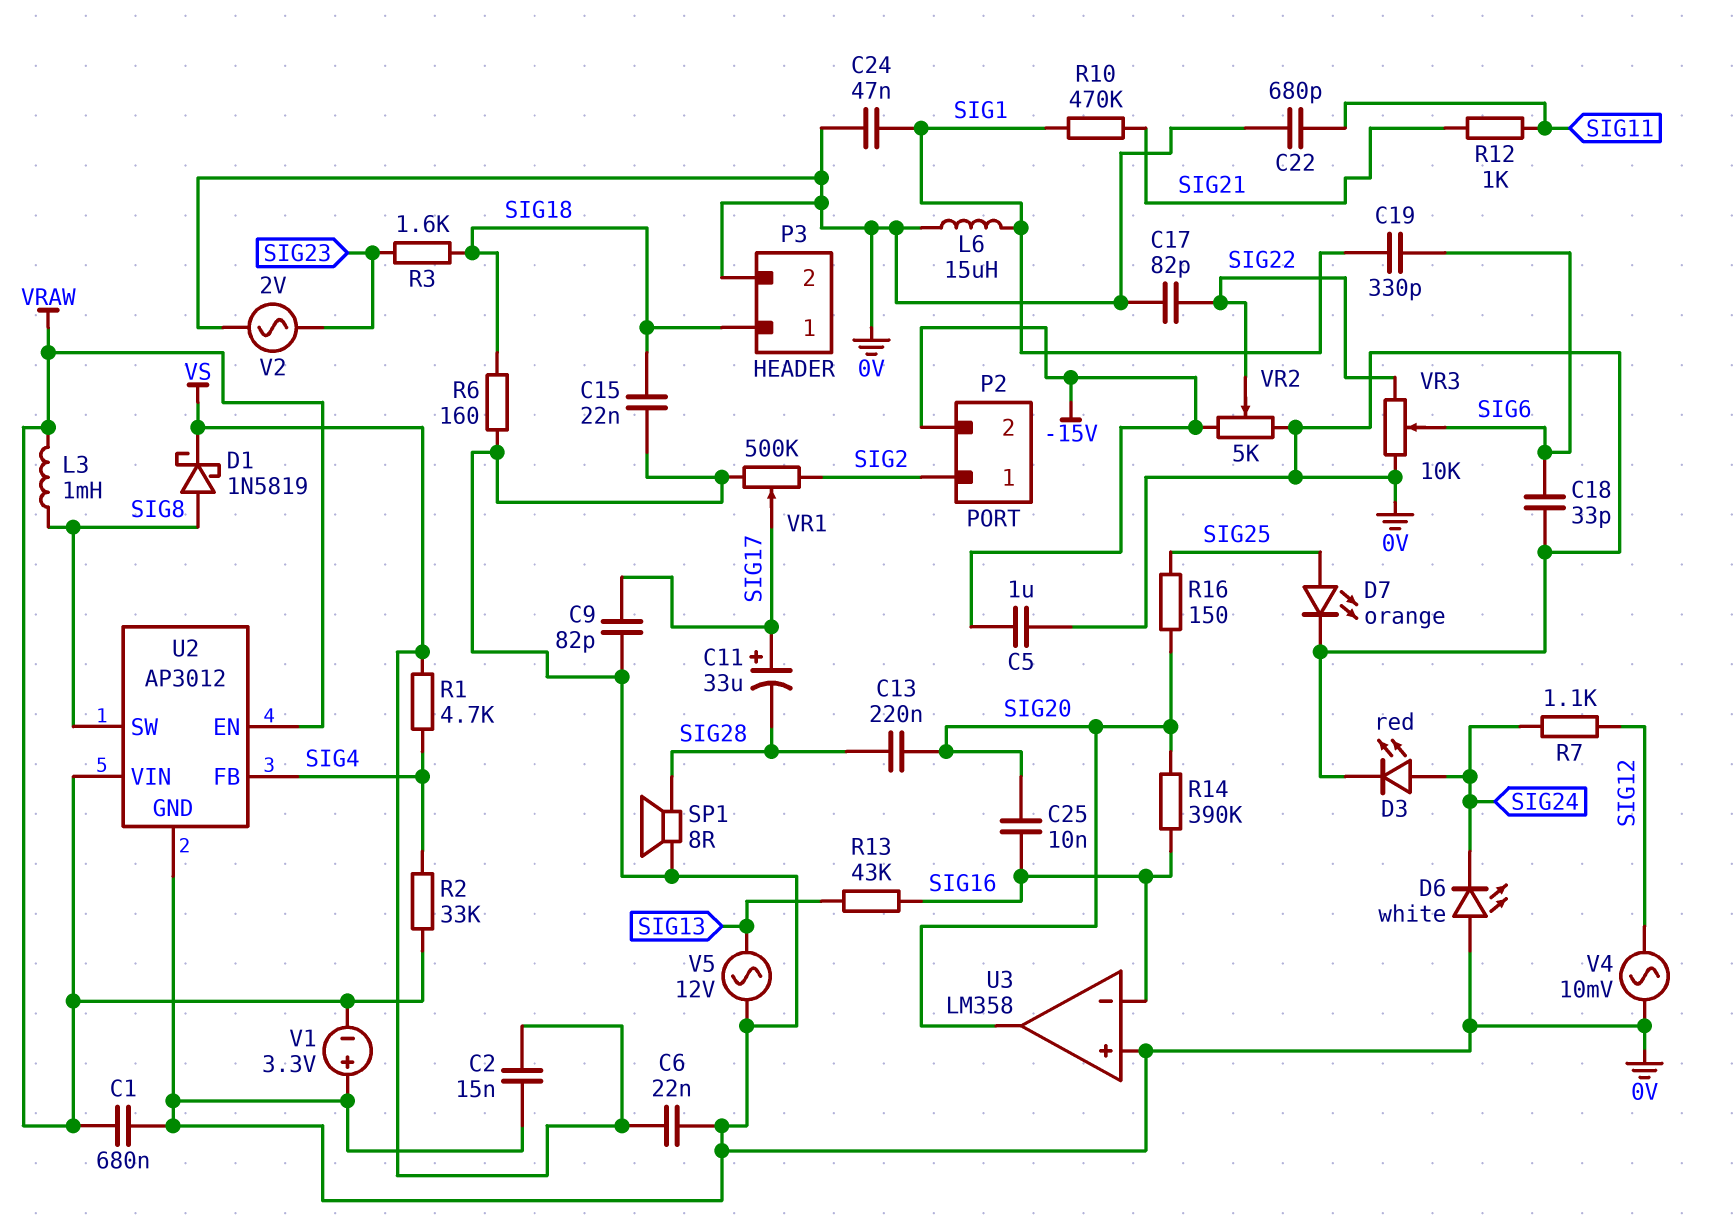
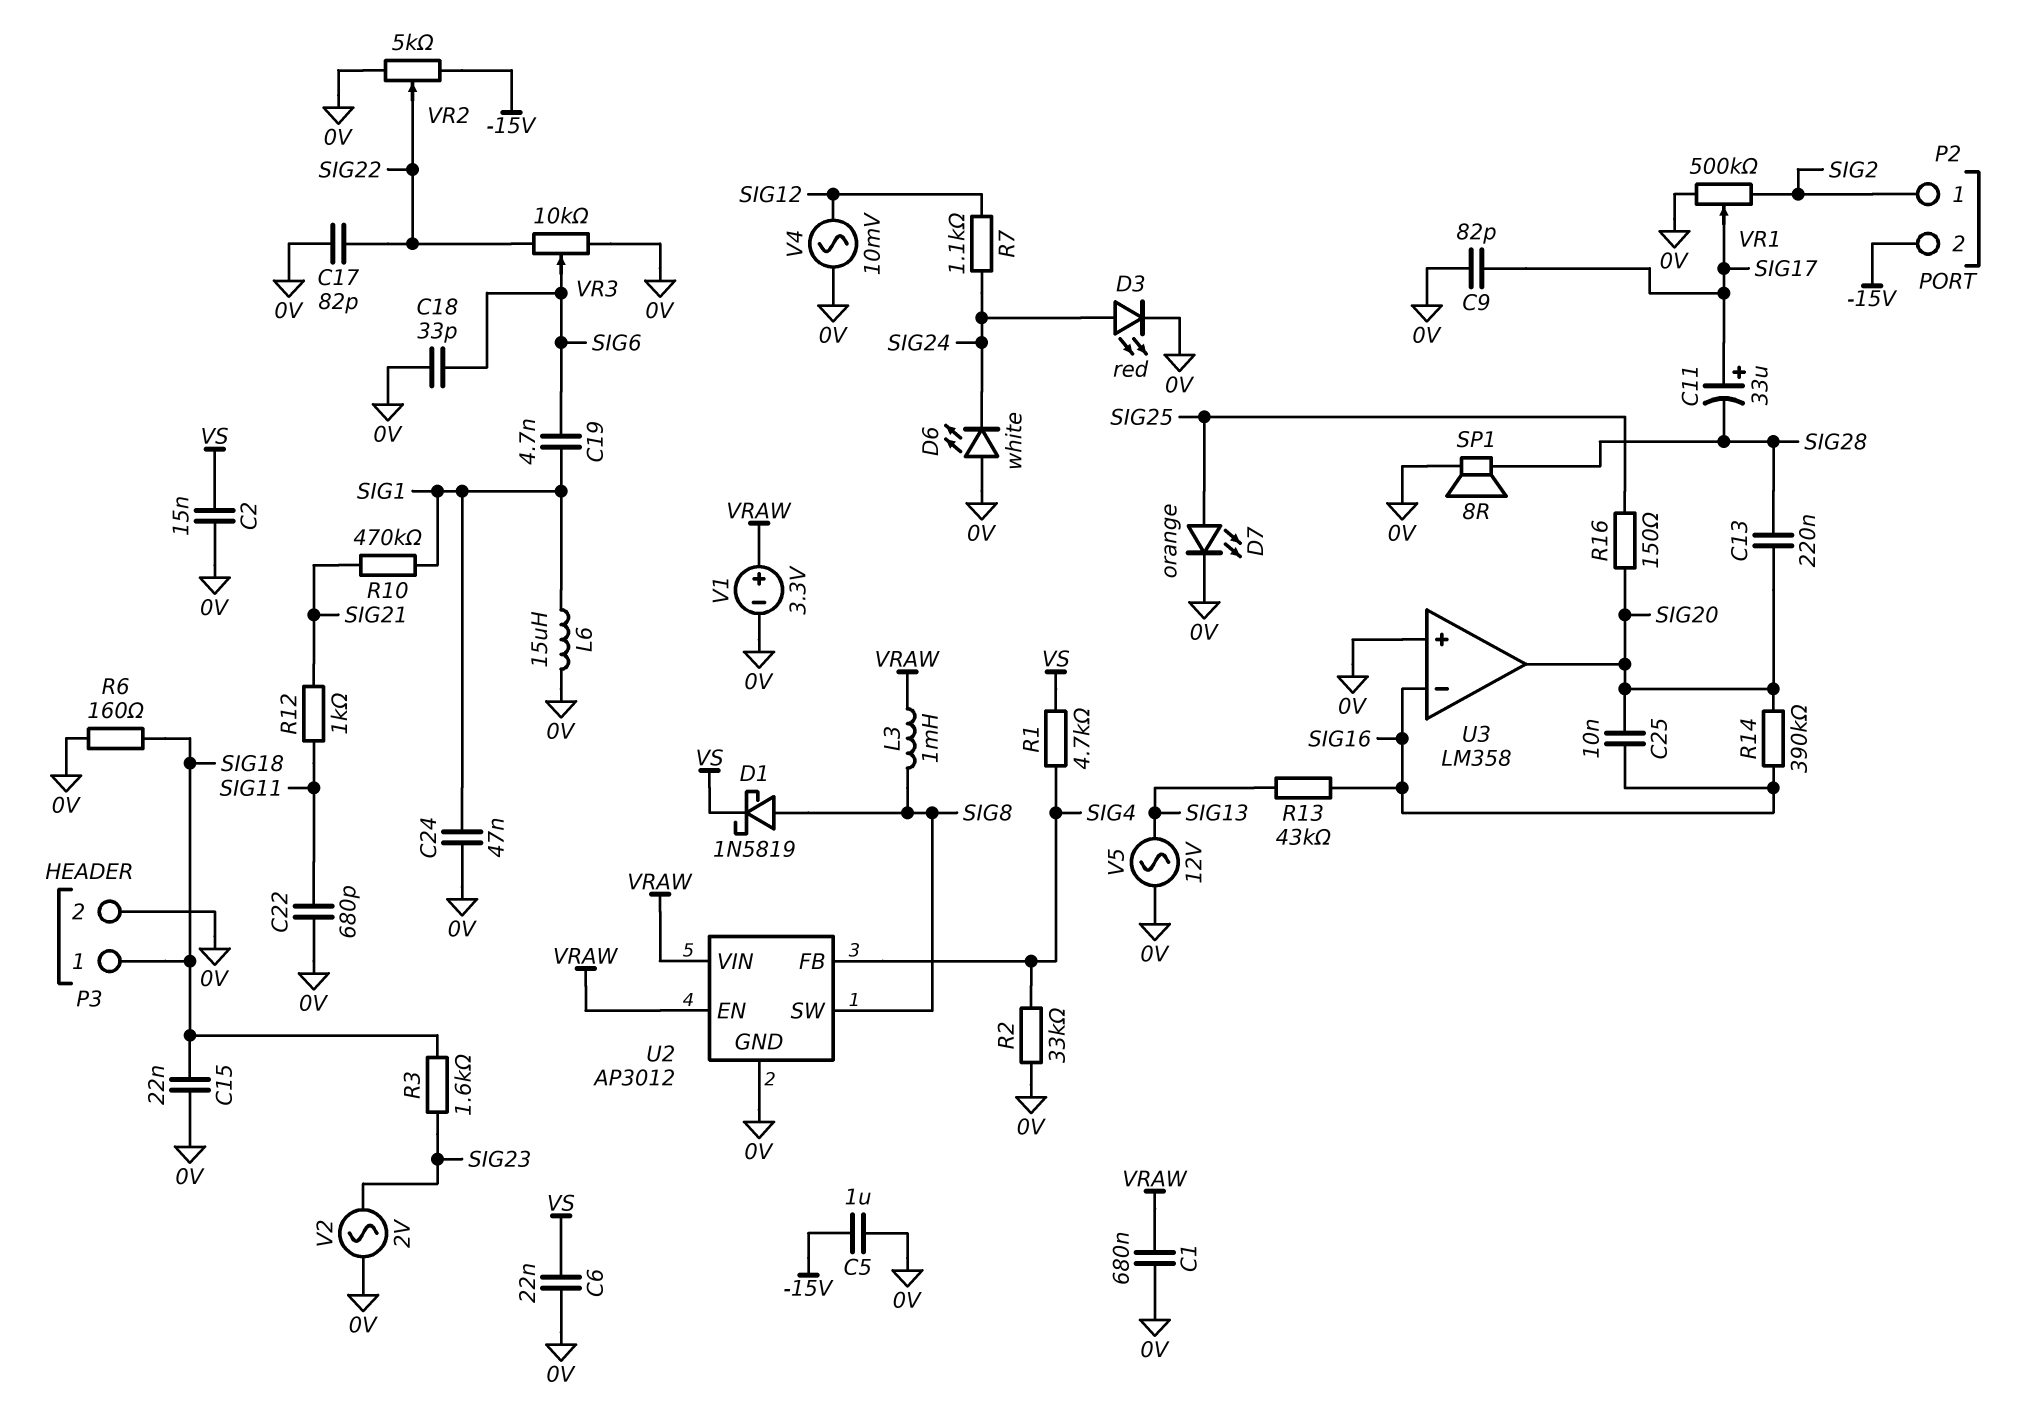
C19: 330pF (SIG1, SIG6) -> 4.7nF (SIG1, SIG6)
R2: 33k (SIG4, VRAW) -> 33k (0V, SIG4)
V1: 3.3V (plus 0V, minus VRAW) -> 3.3V (plus VRAW, minus 0V)

